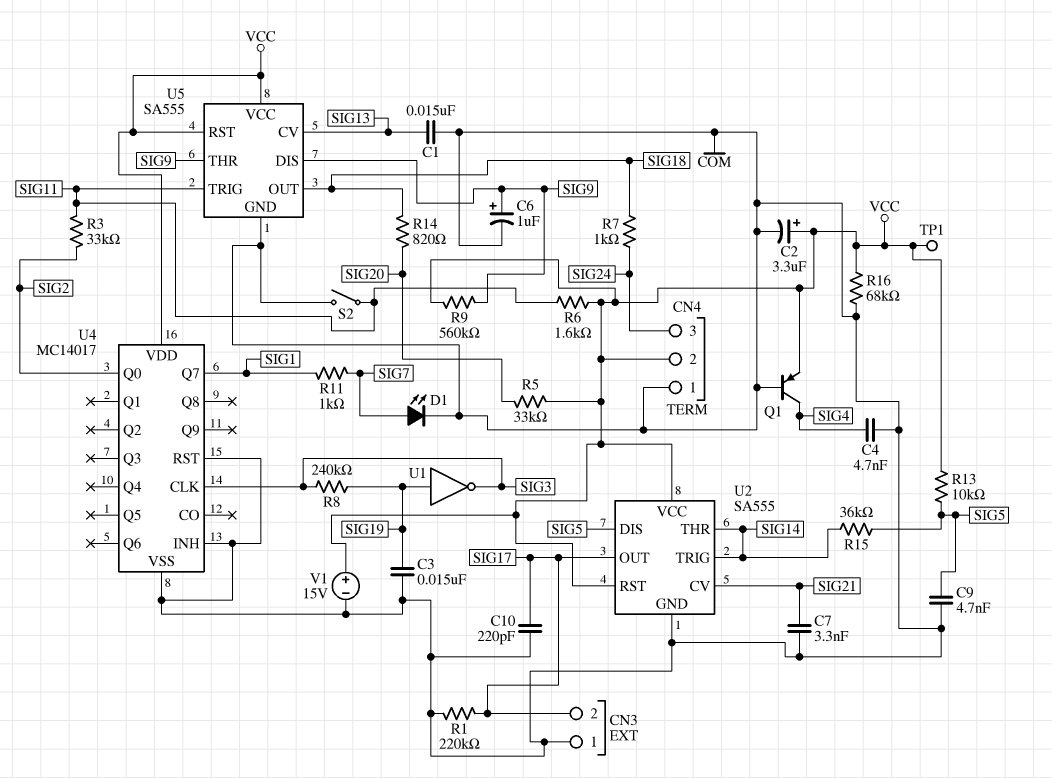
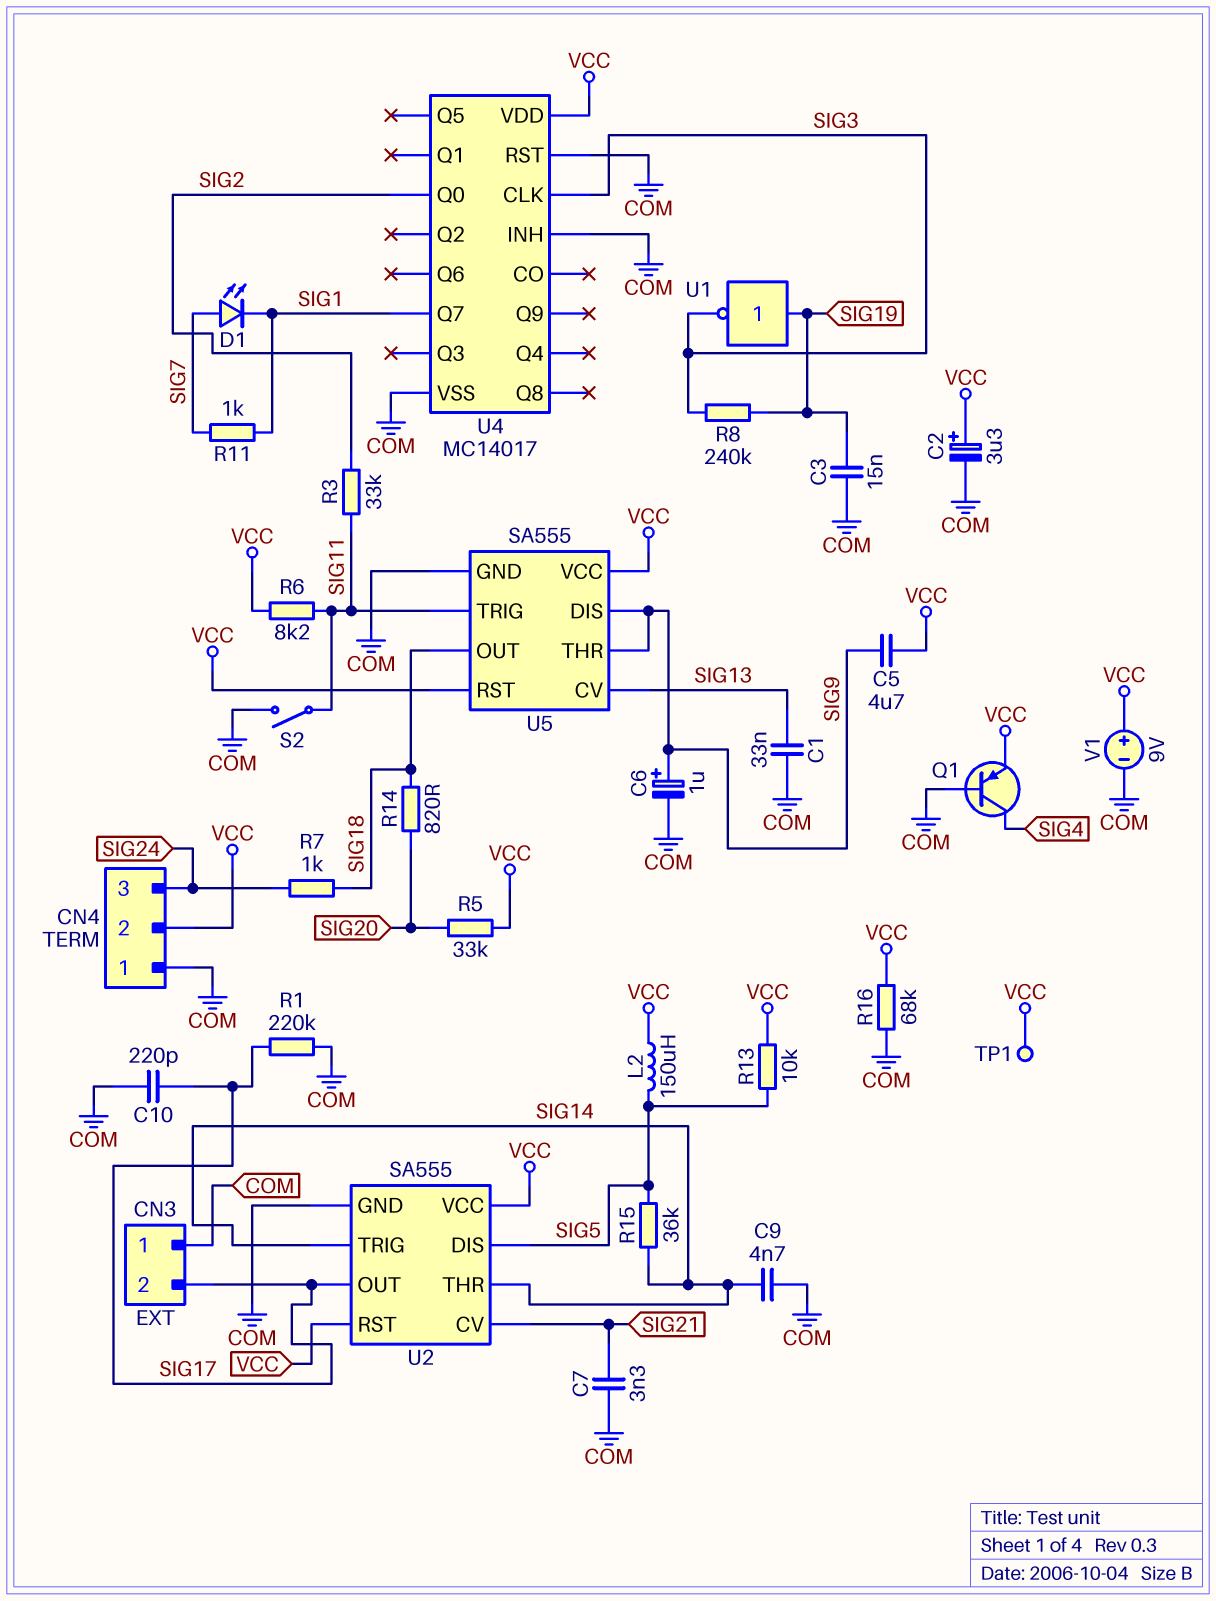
C1: 15nF (COM, SIG13) -> 33nF (COM, SIG13)
C4: 4.7nF (COM, SIG4) -> none
C5: none -> 4.7uF (SIG9, VCC)
C9: 4.7nF (COM, SIG5) -> 4.7nF (COM, SIG14)
D1: LED (A SIG7, K COM) -> LED (A SIG7, K SIG1)
L2: none -> 150uH (SIG5, VCC)
R6: 1.6k (SIG11, VCC) -> 8.2k (SIG11, VCC)
R9: 560k (SIG9, VCC) -> none
V1: 15V (plus VCC, minus COM) -> 9V (plus VCC, minus COM)

